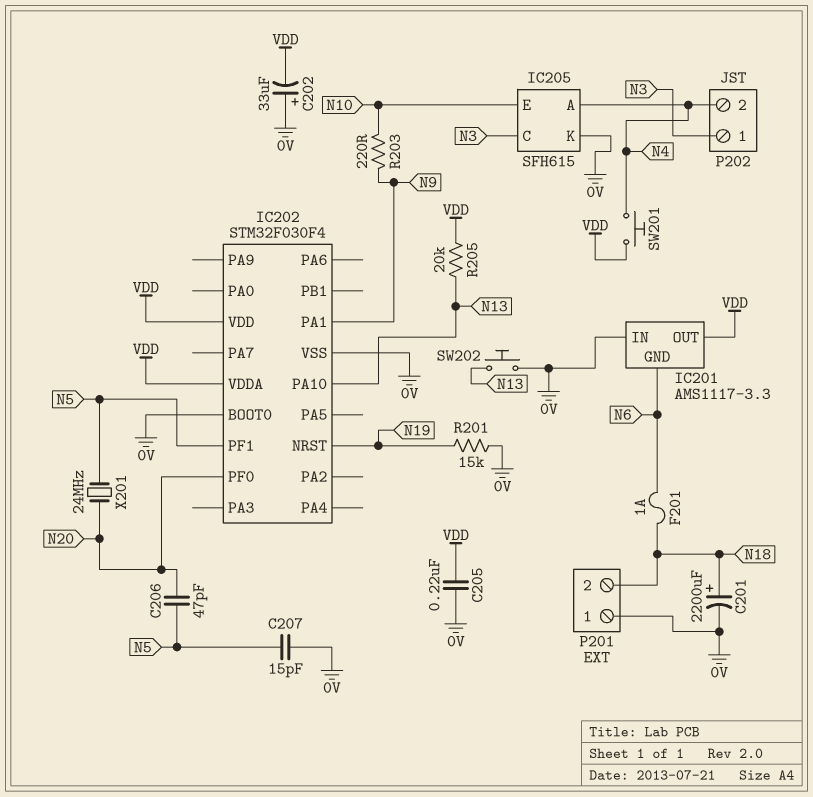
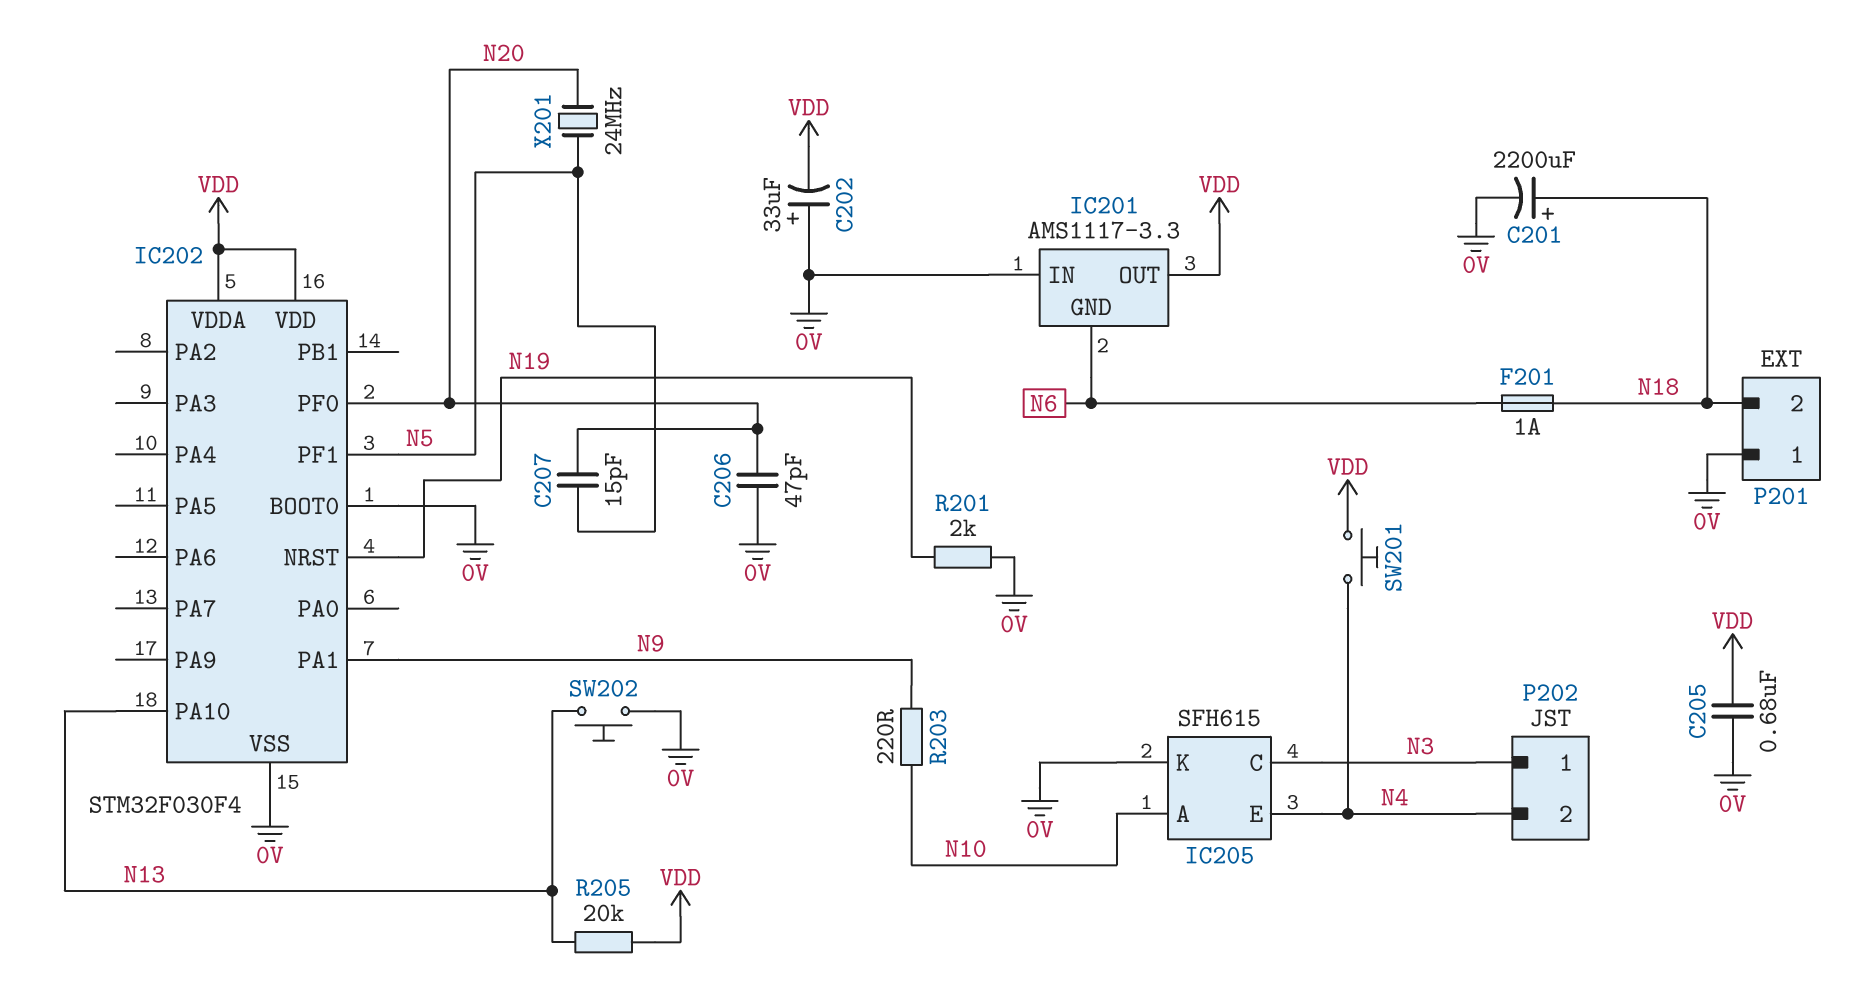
C205: 220nF (0V, VDD) -> 680nF (0V, VDD)
C206: 47pF (N5, N20) -> 47pF (0V, N20)
C207: 15pF (0V, N5) -> 15pF (N5, N20)
IC205 pin A: N4 -> N10
IC205 pin E: N10 -> N4
R201: 15k (0V, N19) -> 2k (0V, N19)

